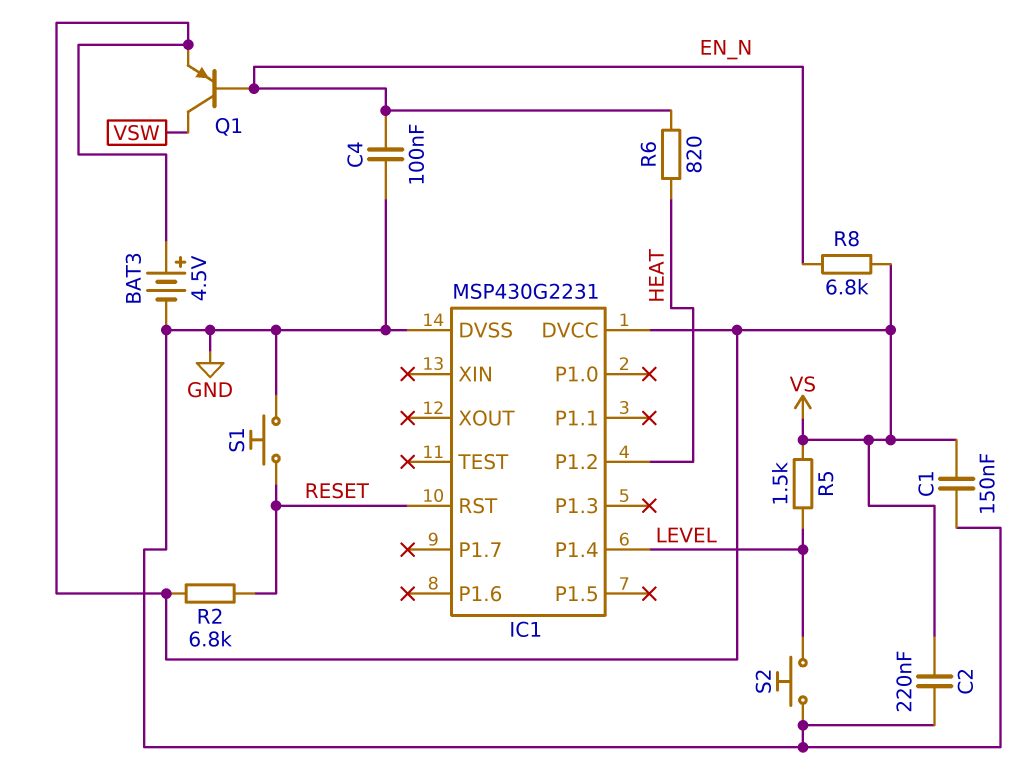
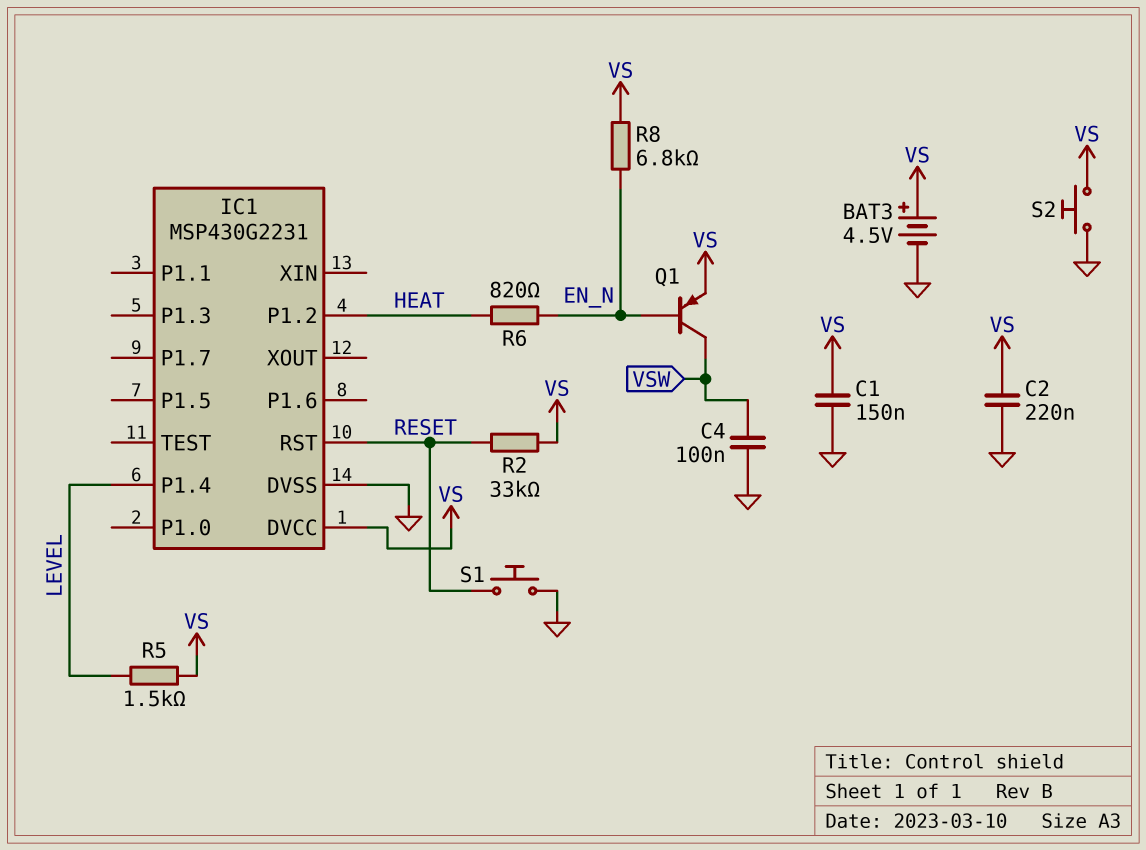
C4: 100nF (EN_N, GND) -> 100nF (GND, VSW)
R2: 6.8k (RESET, VS) -> 33k (RESET, VS)
S2: button (GND, LEVEL) -> button (GND, VS)

